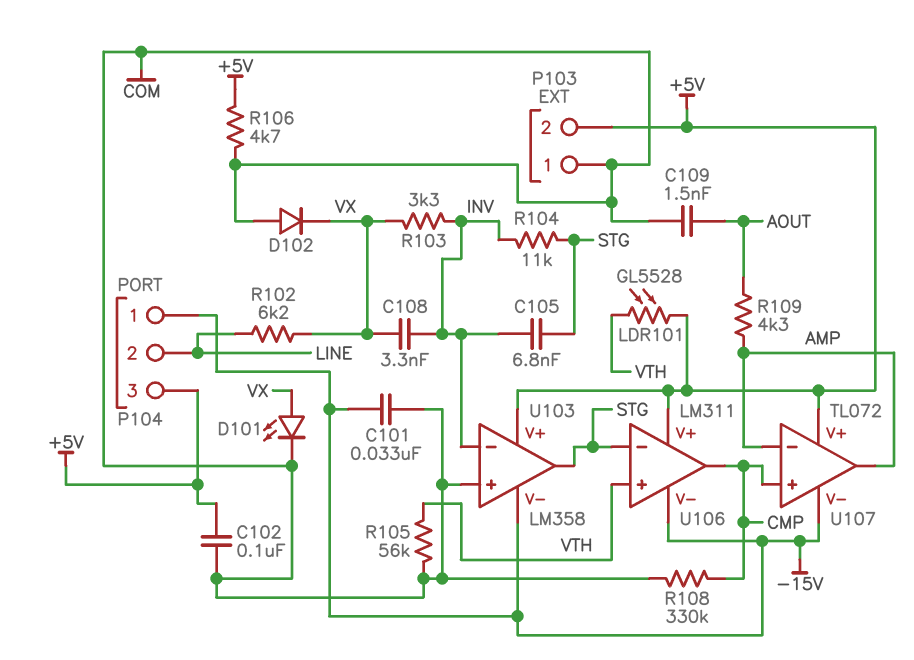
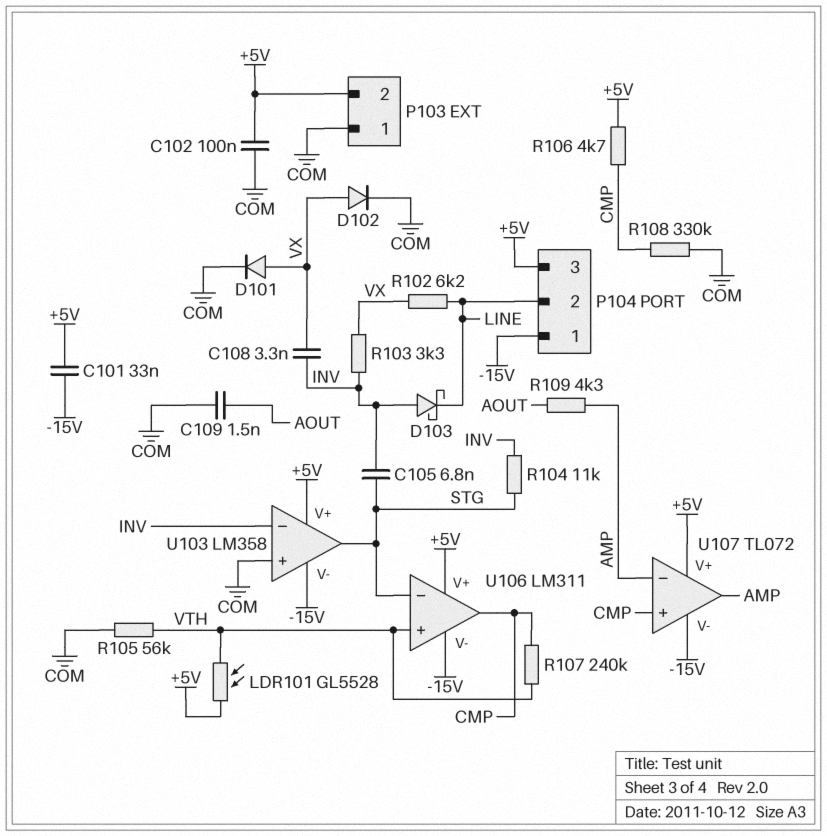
C101: 33nF (-15V, COM) -> 33nF (+5V, -15V)
D101: LED (A VX, K COM) -> diode (A VX, K COM)
D102: diode (A COM, K VX) -> diode (A VX, K COM)
D103: none -> schottky (A INV, K LINE)
R106: 4.7k (+5V, COM) -> 4.7k (+5V, CMP)
R107: none -> 240k (CMP, VTH)

